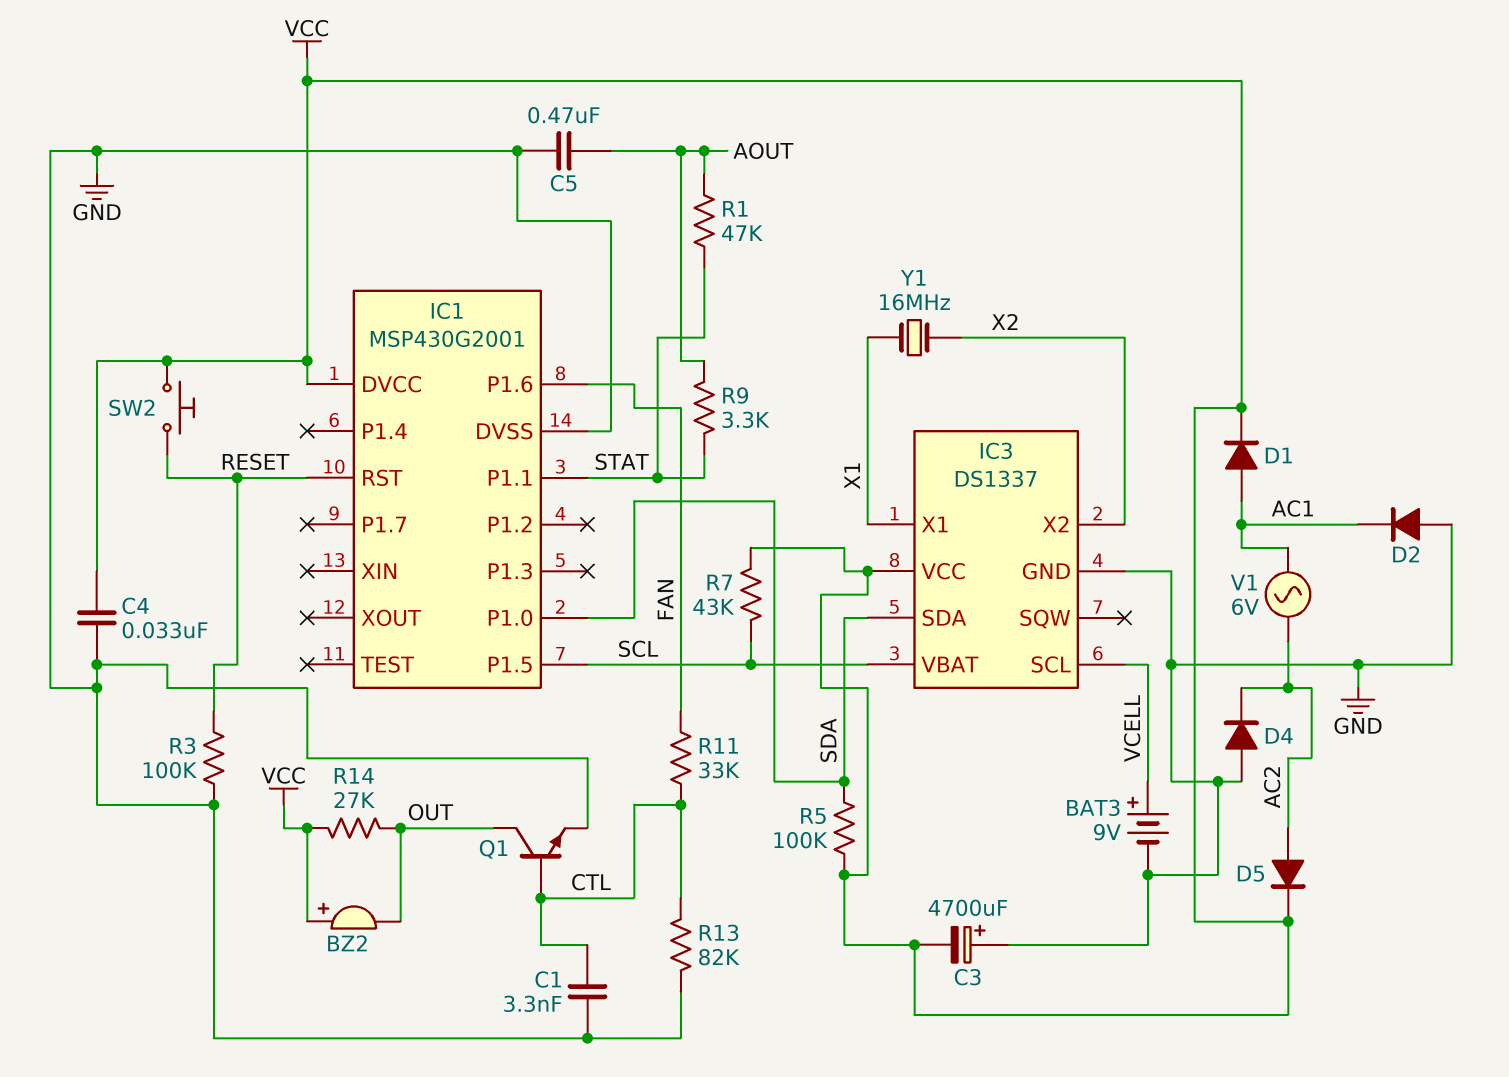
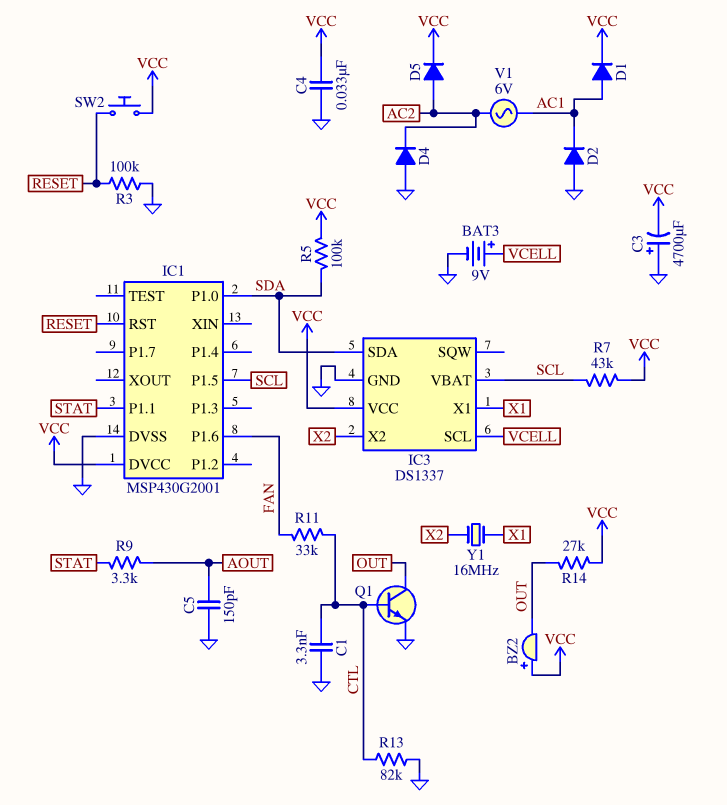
C5: 470nF (AOUT, GND) -> 150pF (AOUT, GND)
R1: 47k (AOUT, STAT) -> none

